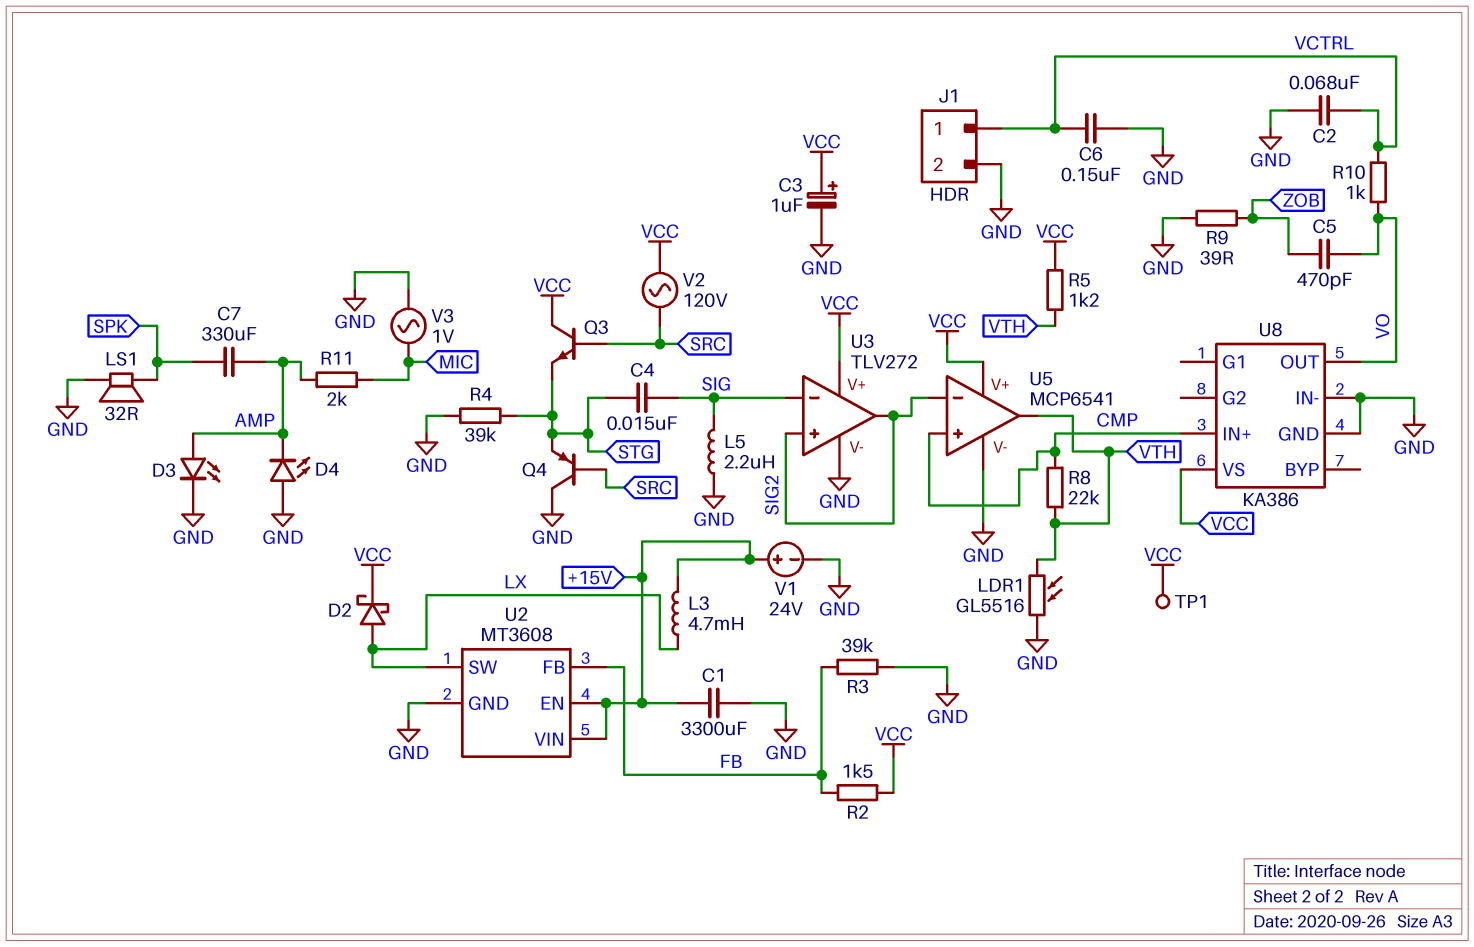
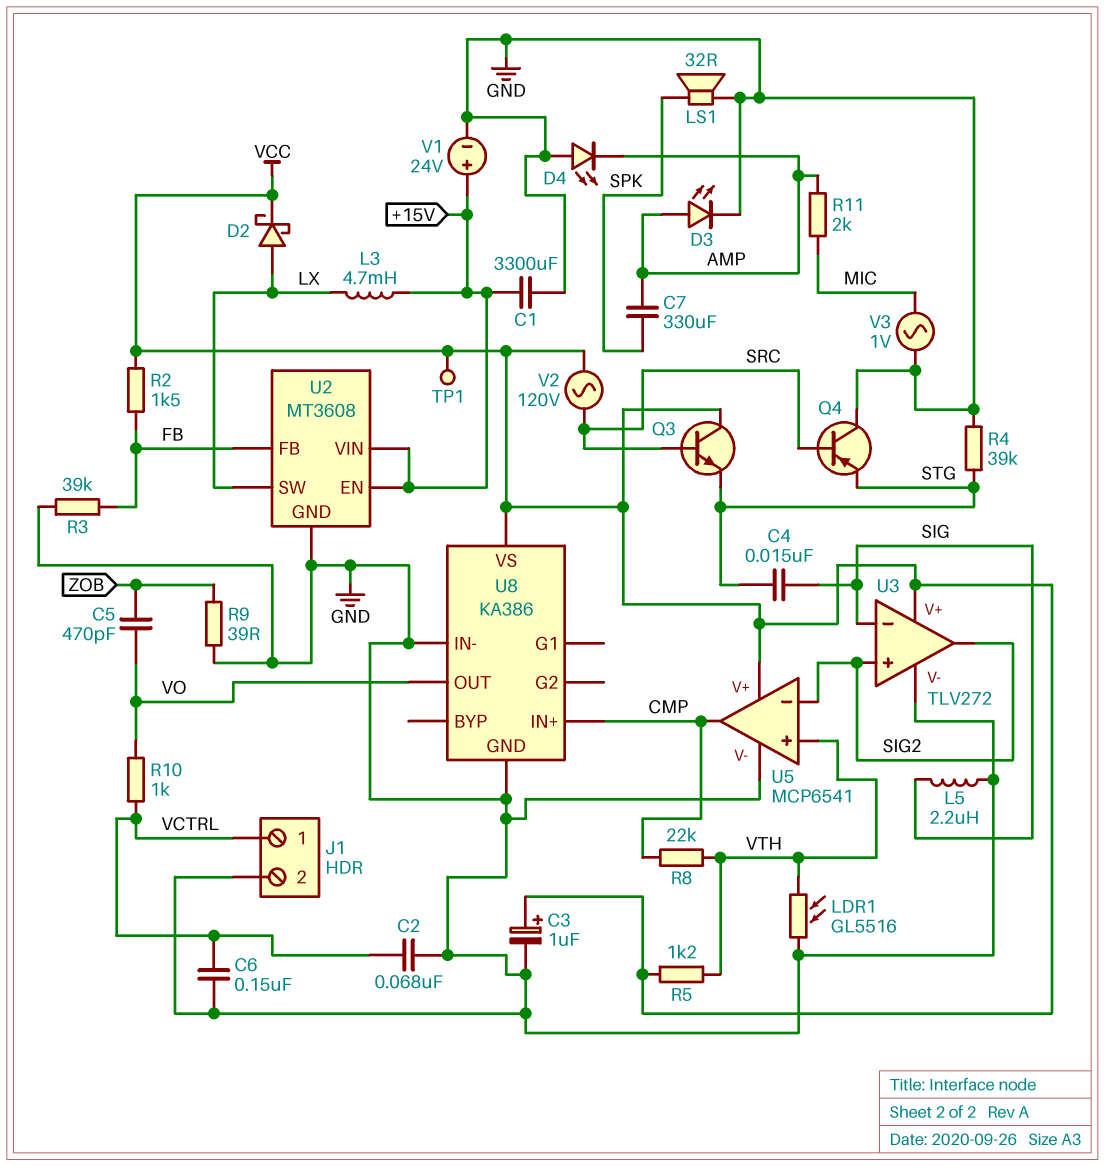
U5 pin in+: CMP -> VTH
U5 pin out: VTH -> CMP

